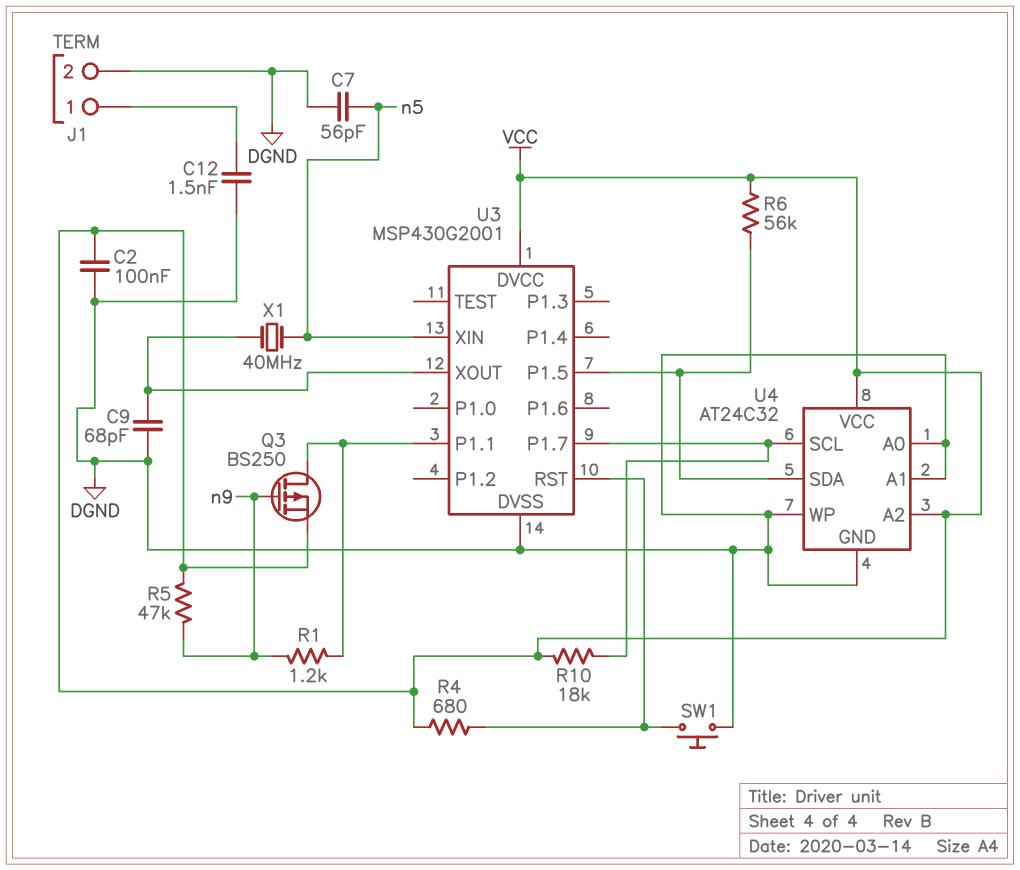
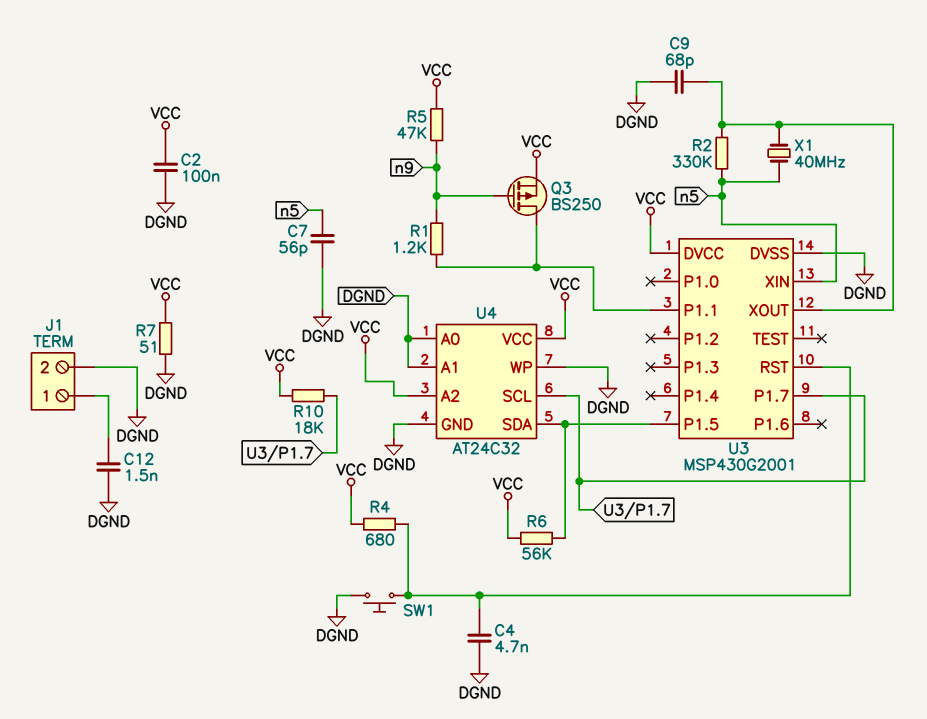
C4: none -> 4.7nF (DGND, U3/RST)
R2: none -> 330k (U3/XOUT, n5)
R7: none -> 51 (DGND, VCC)

